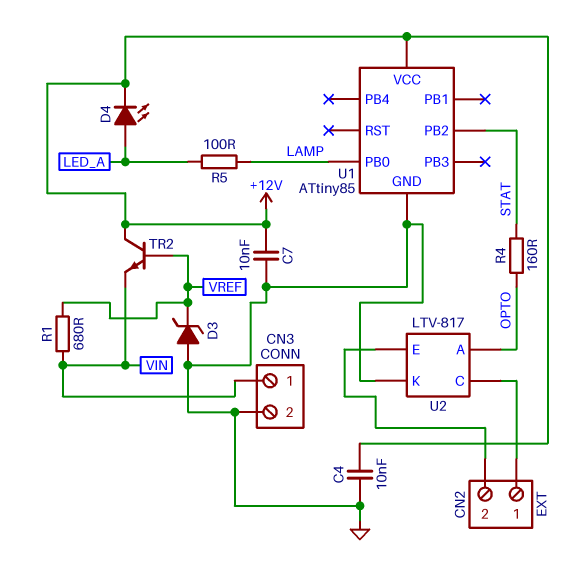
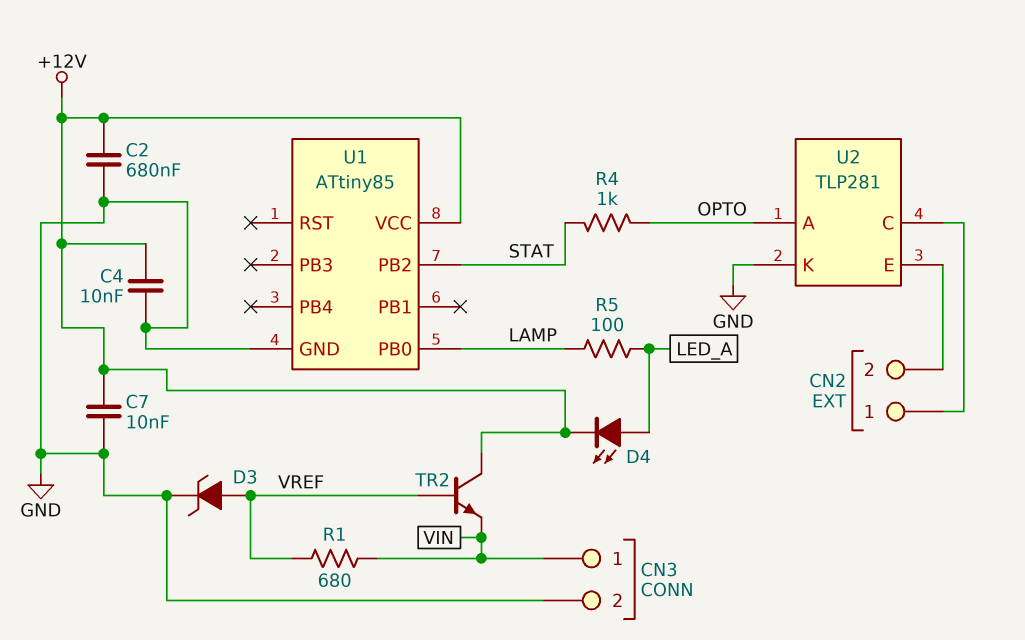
C2: none -> 680nF (+12V, GND)
D3: zener (A GND, K VREF) -> zener (A VREF, K GND)
R4: 160 (OPTO, STAT) -> 1k (OPTO, STAT)
U2: LTV-817 -> TLP281

